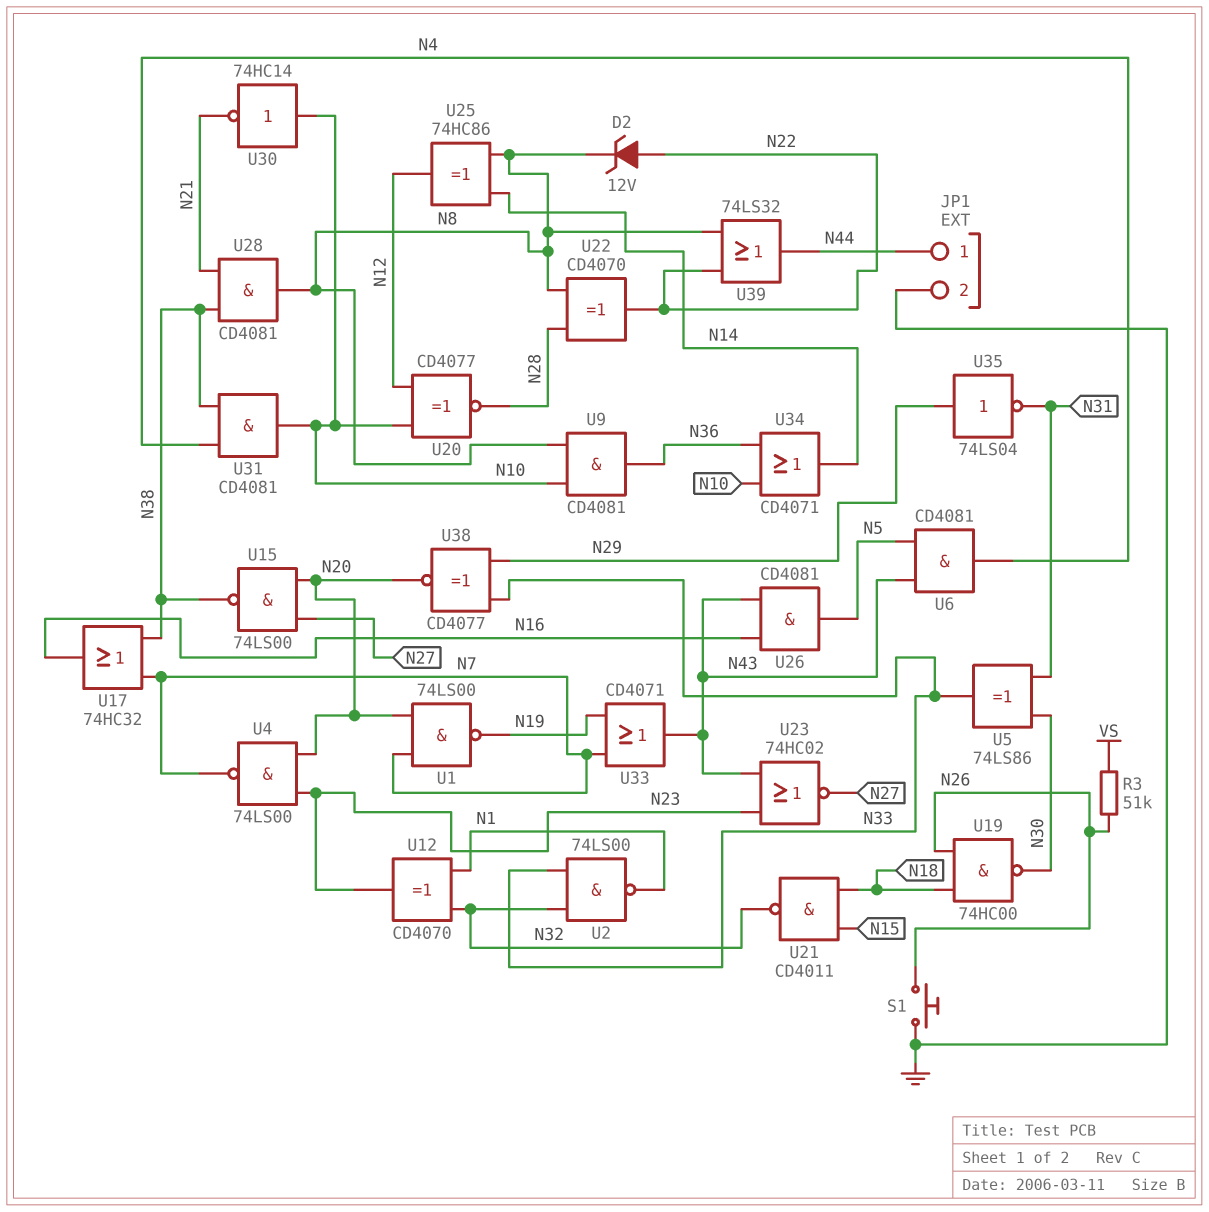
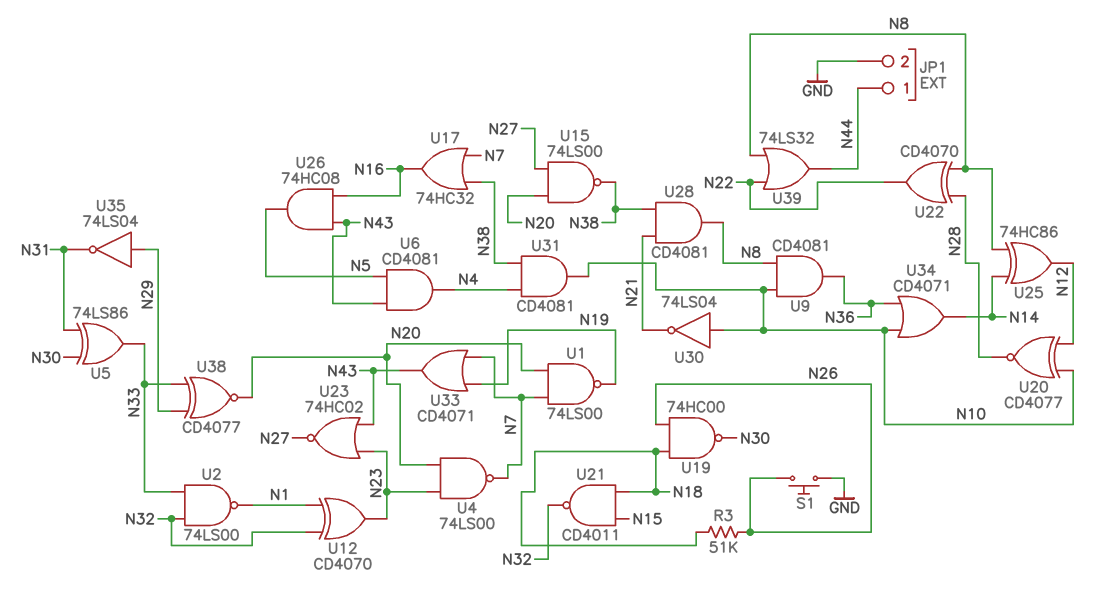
D2: zener 12V (A N22, K N8) -> none
R3: 51k (N26, VS) -> 51k (N18, N26)
U26: AND CD4081 (in N16, in N43, out N5) -> AND 74HC08 (in N16, in N43, out N5)
U30: NOT 74HC14 (in N10, out N21) -> NOT 74LS04 (in N10, out N21)

